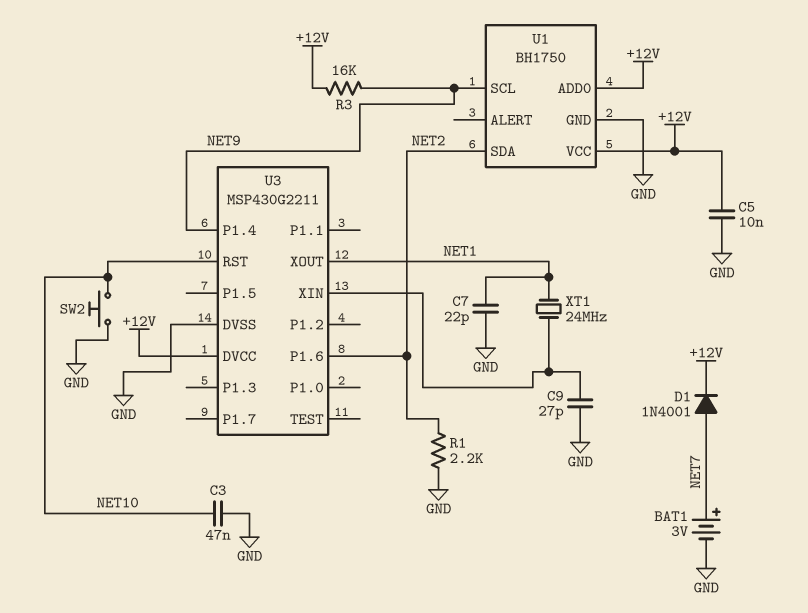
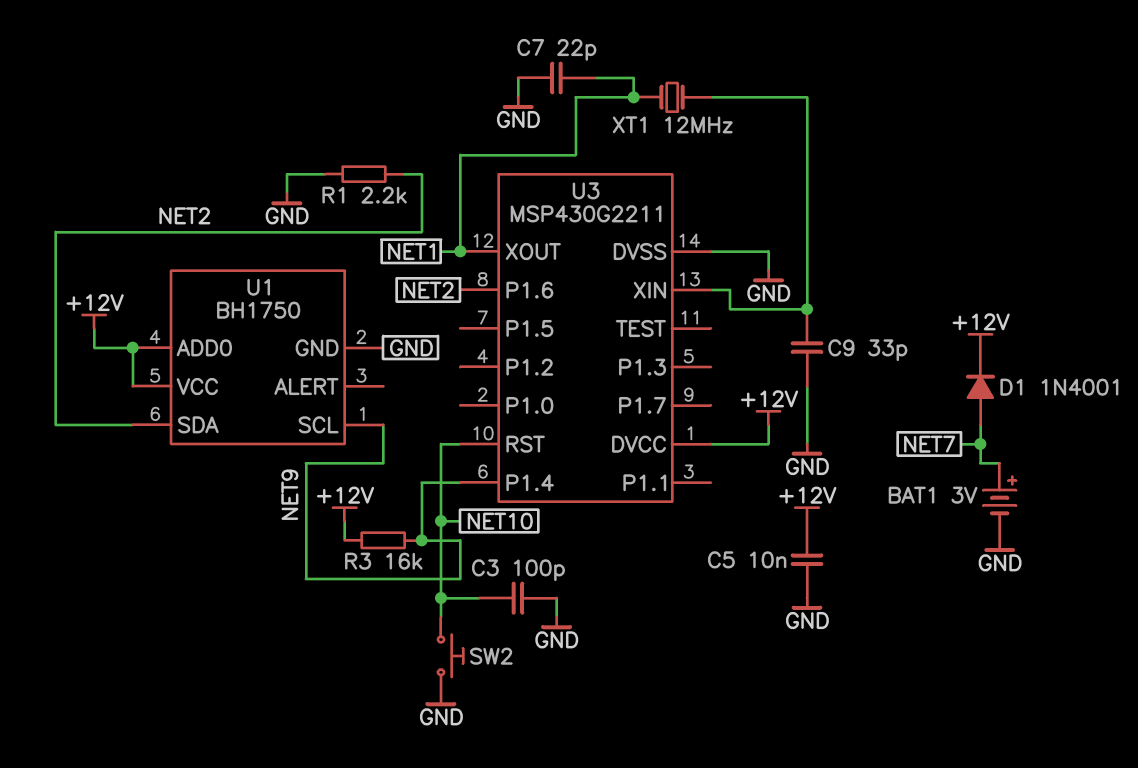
C3: 47nF (GND, NET10) -> 100pF (GND, NET10)
C9: 27pF (GND, U3/XIN) -> 33pF (GND, U3/XIN)
XT1: 24MHz (NET1, U3/XIN) -> 12MHz (NET1, U3/XIN)

